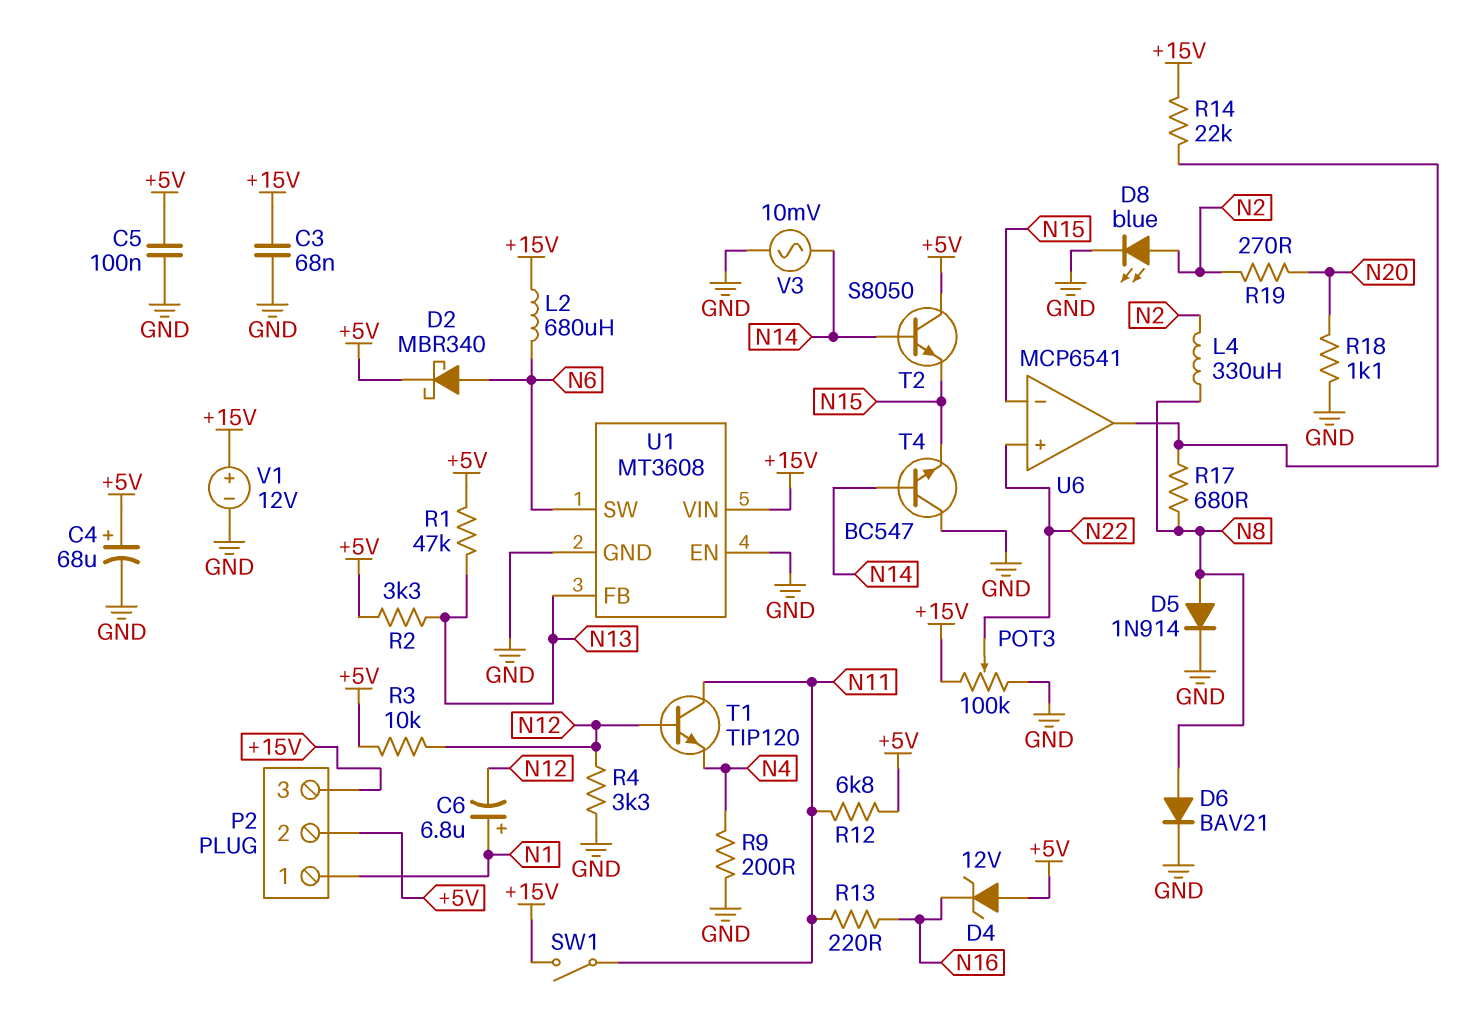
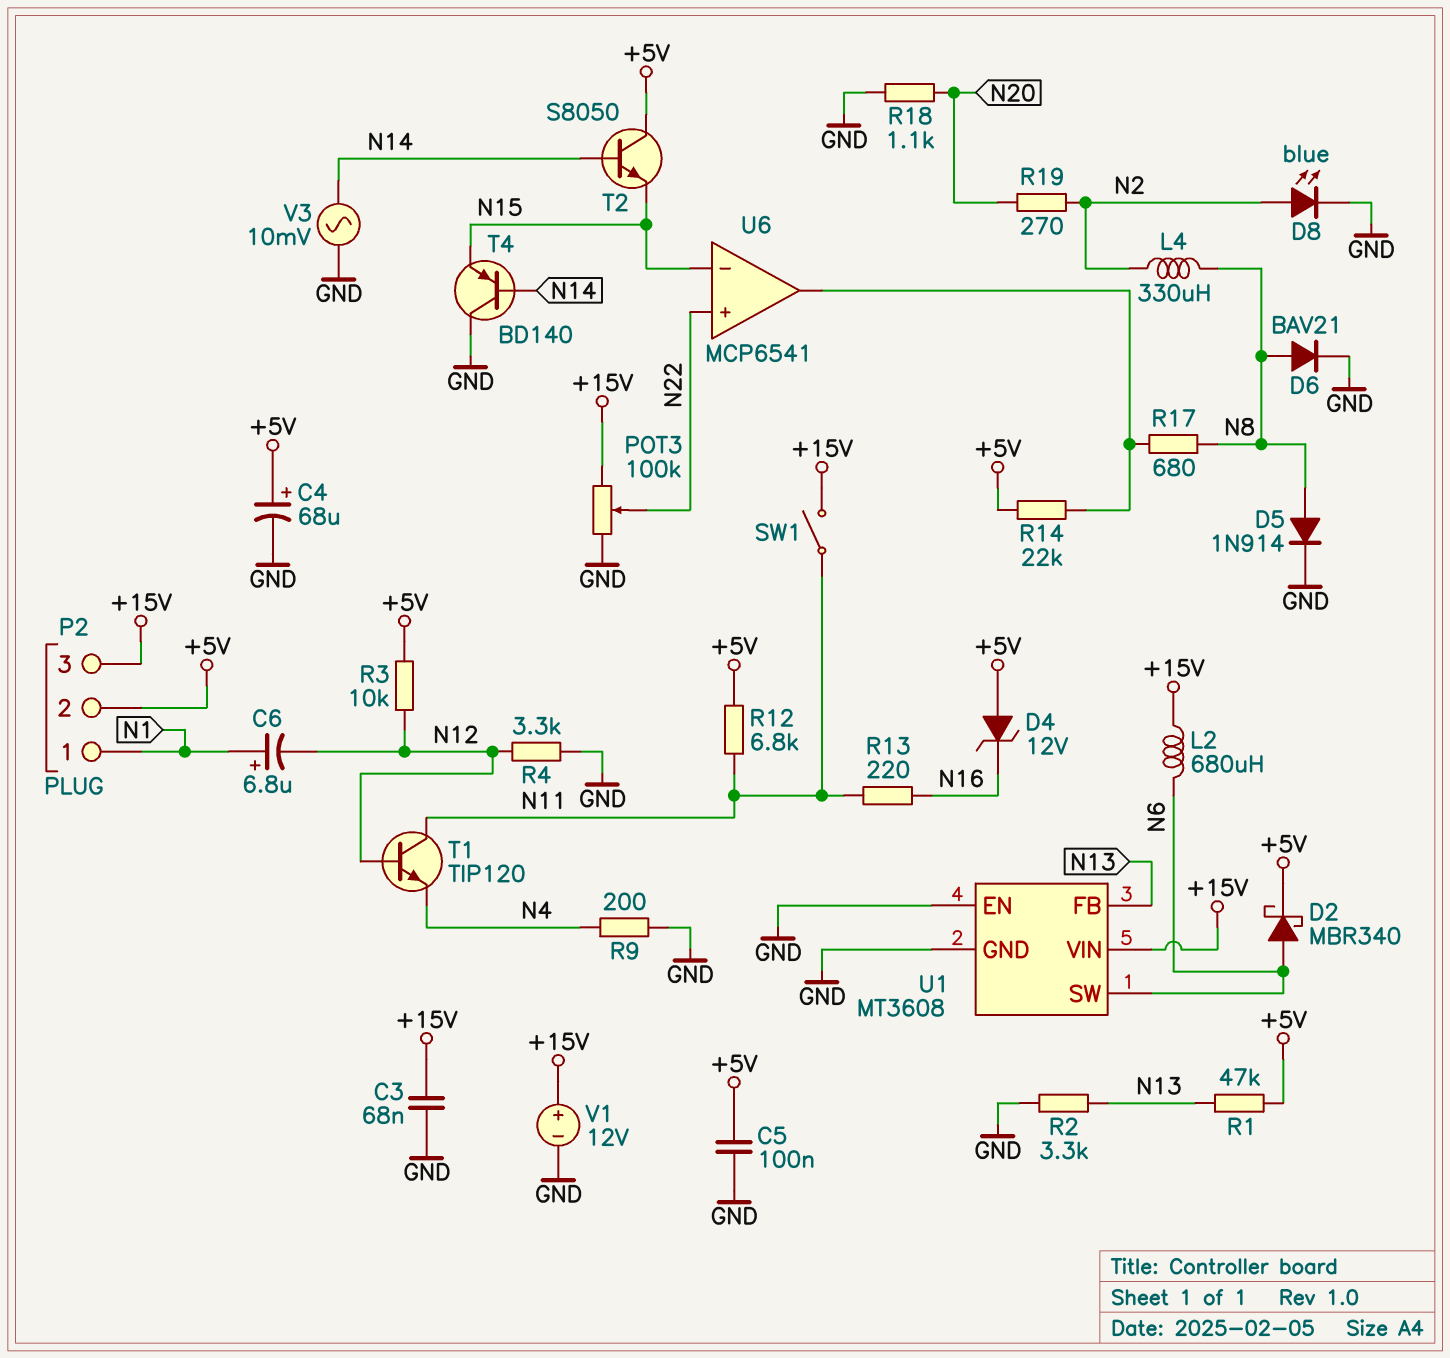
R2: 3.3k (+5V, N13) -> 3.3k (GND, N13)
R14: 22k (+15V, U6/out) -> 22k (+5V, U6/out)
T4: NPN BC547 (B N14, C GND, E N15) -> PNP BD140 (B N14, C GND, E N15)

